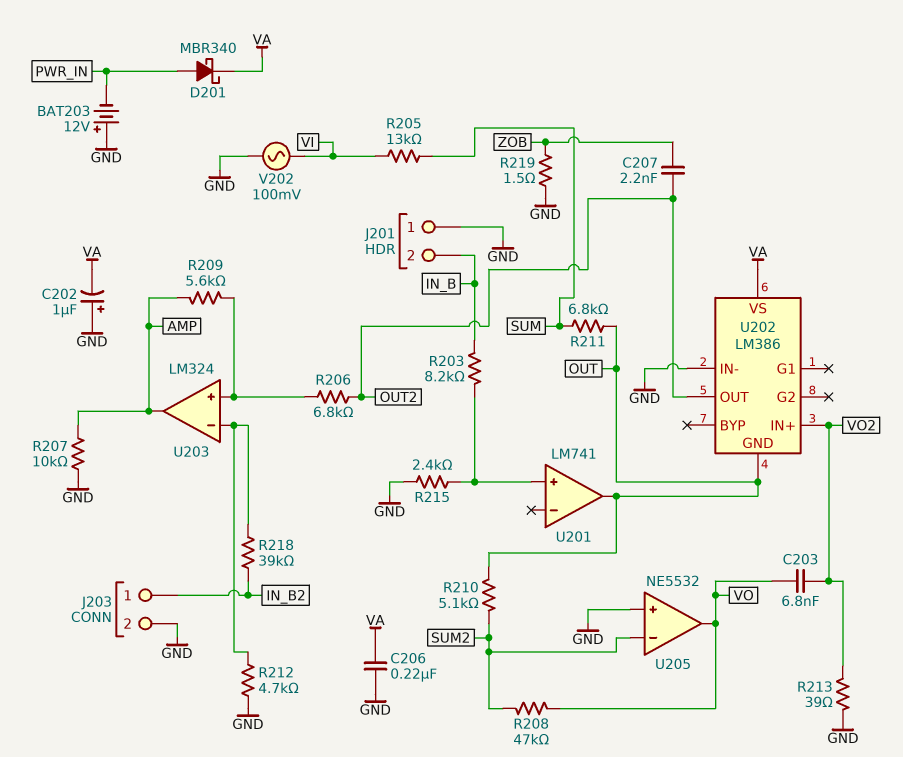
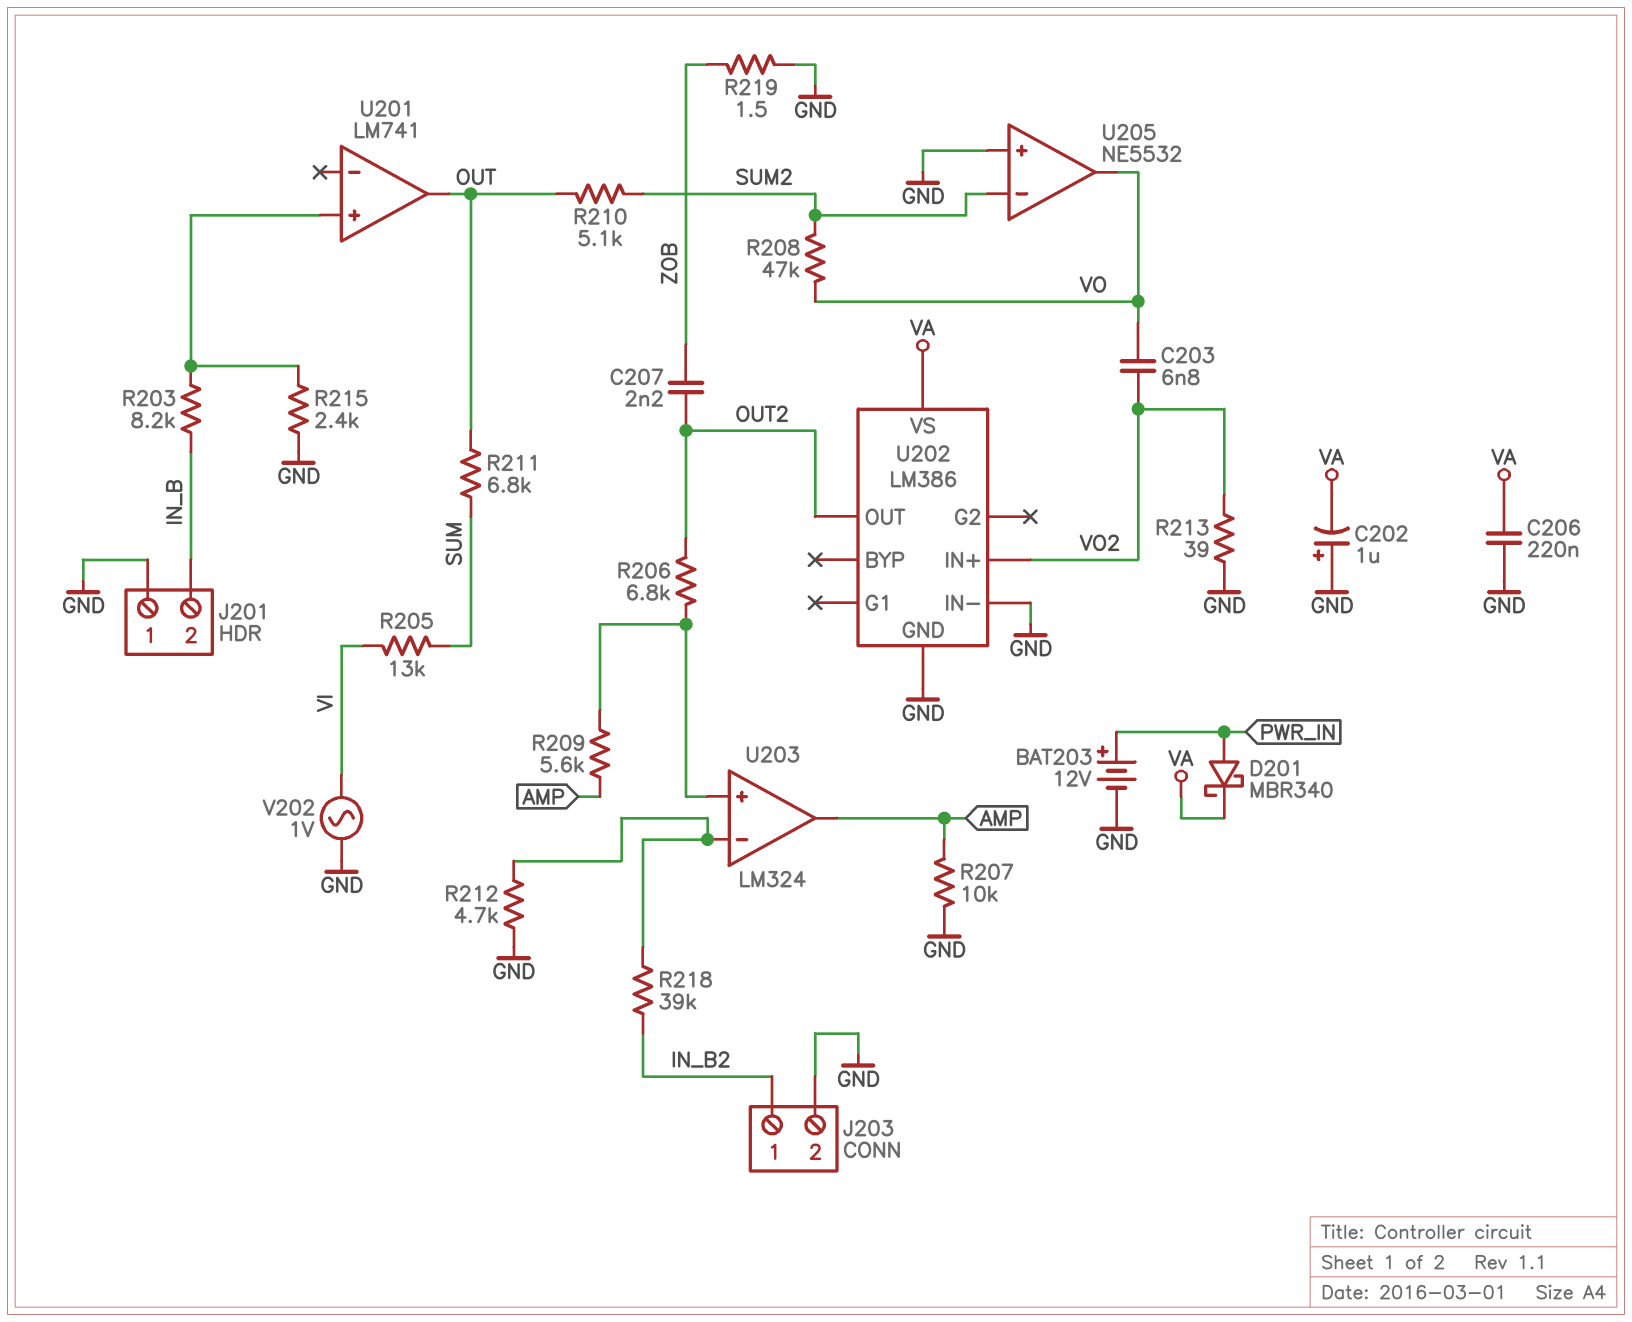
BAT203: 12V (plus GND, minus PWR_IN) -> 12V (plus PWR_IN, minus GND)
U202 pin GND: OUT -> GND
V202: AC 100mV (GND, VI) -> AC 1V (GND, VI)

